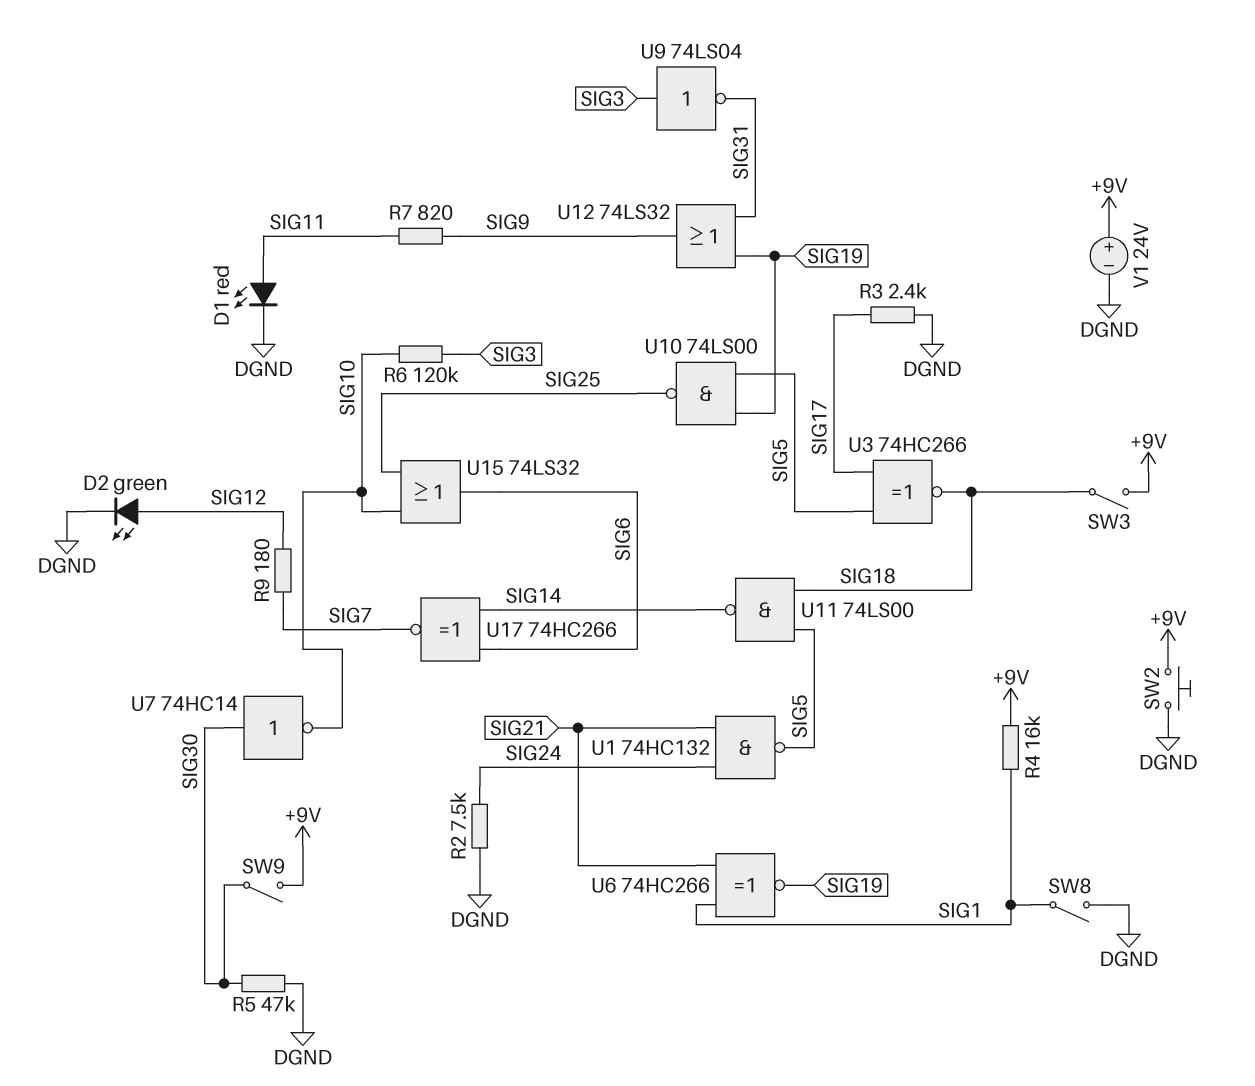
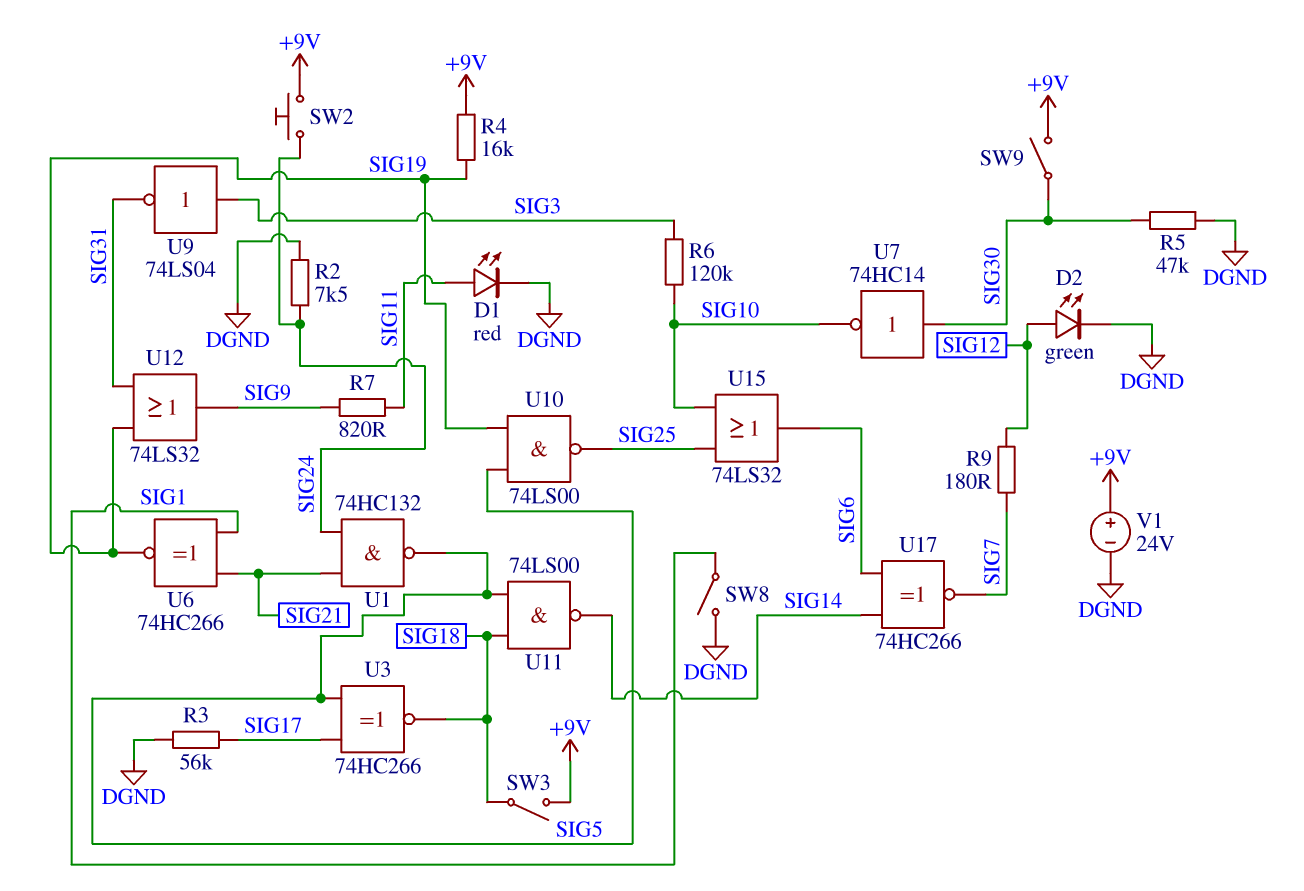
R3: 2.4k (DGND, SIG17) -> 56k (DGND, SIG17)
R4: 16k (+9V, SIG1) -> 16k (+9V, SIG19)
SW2: button (+9V, DGND) -> button (+9V, SIG24)

